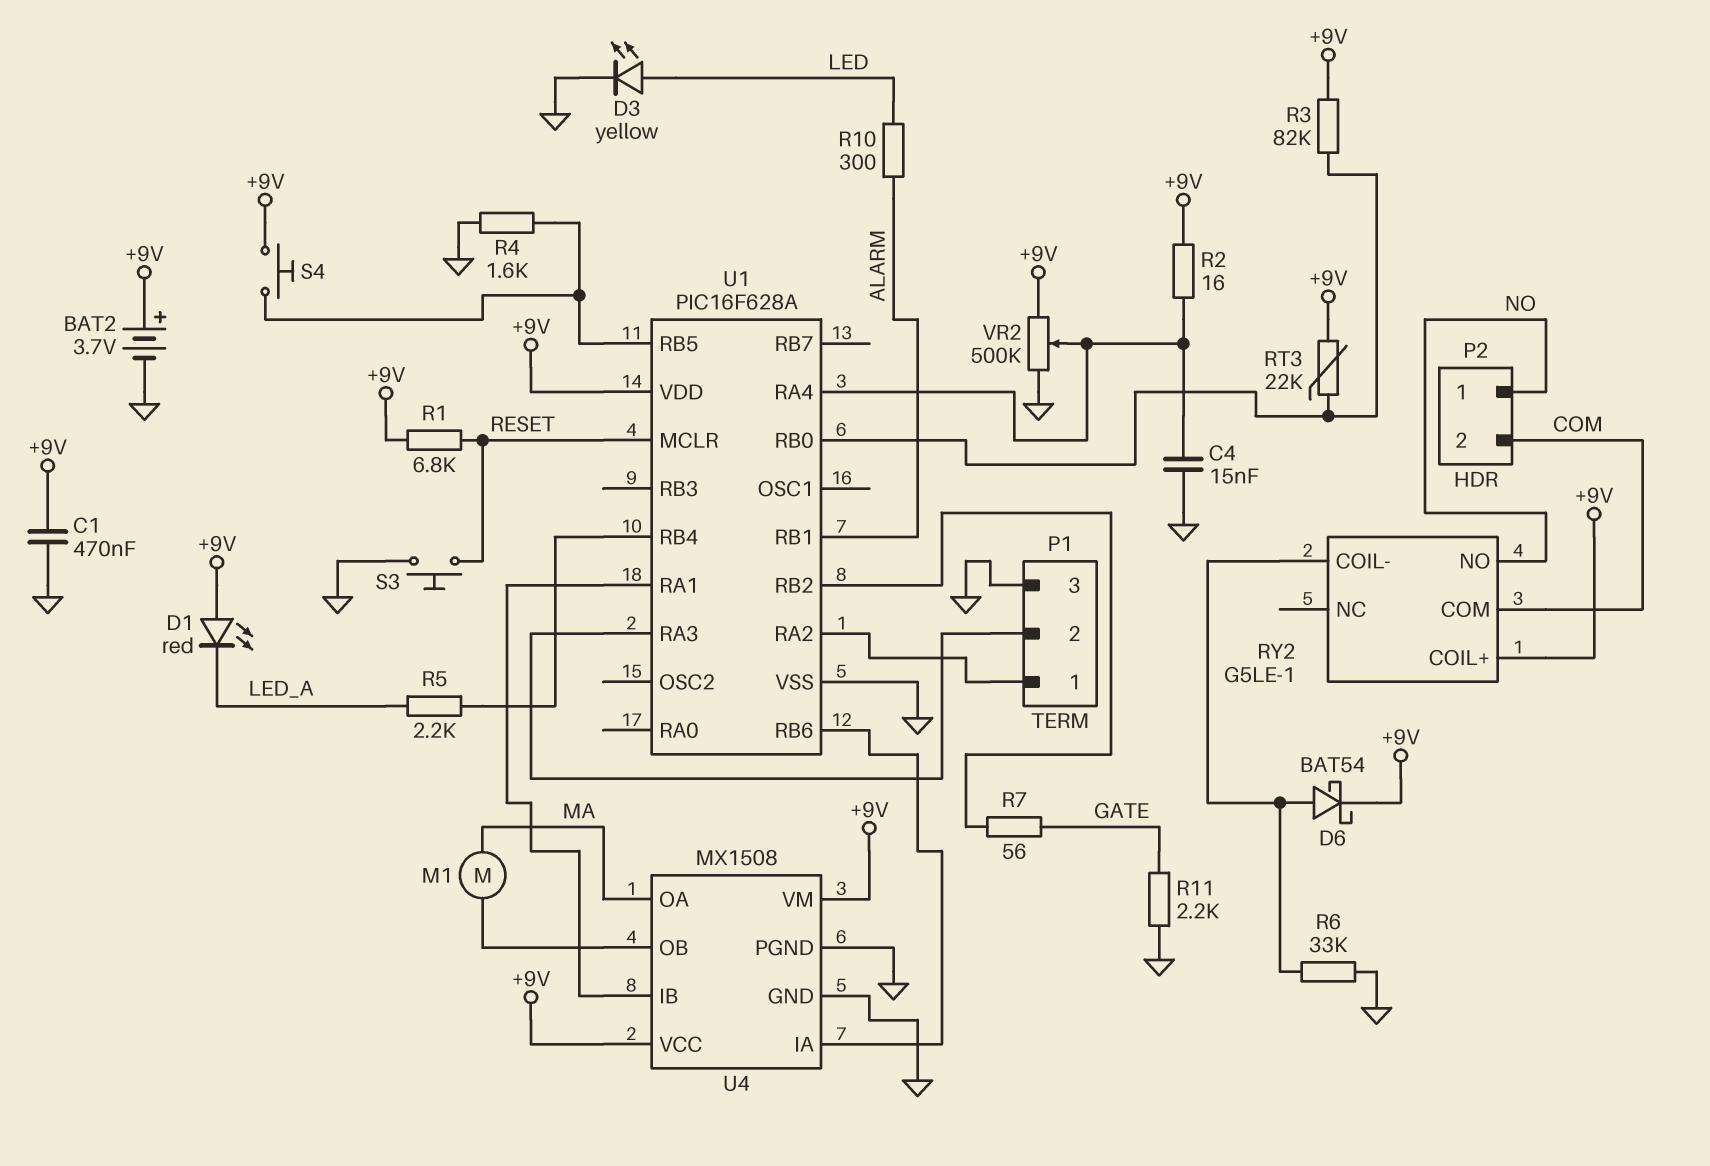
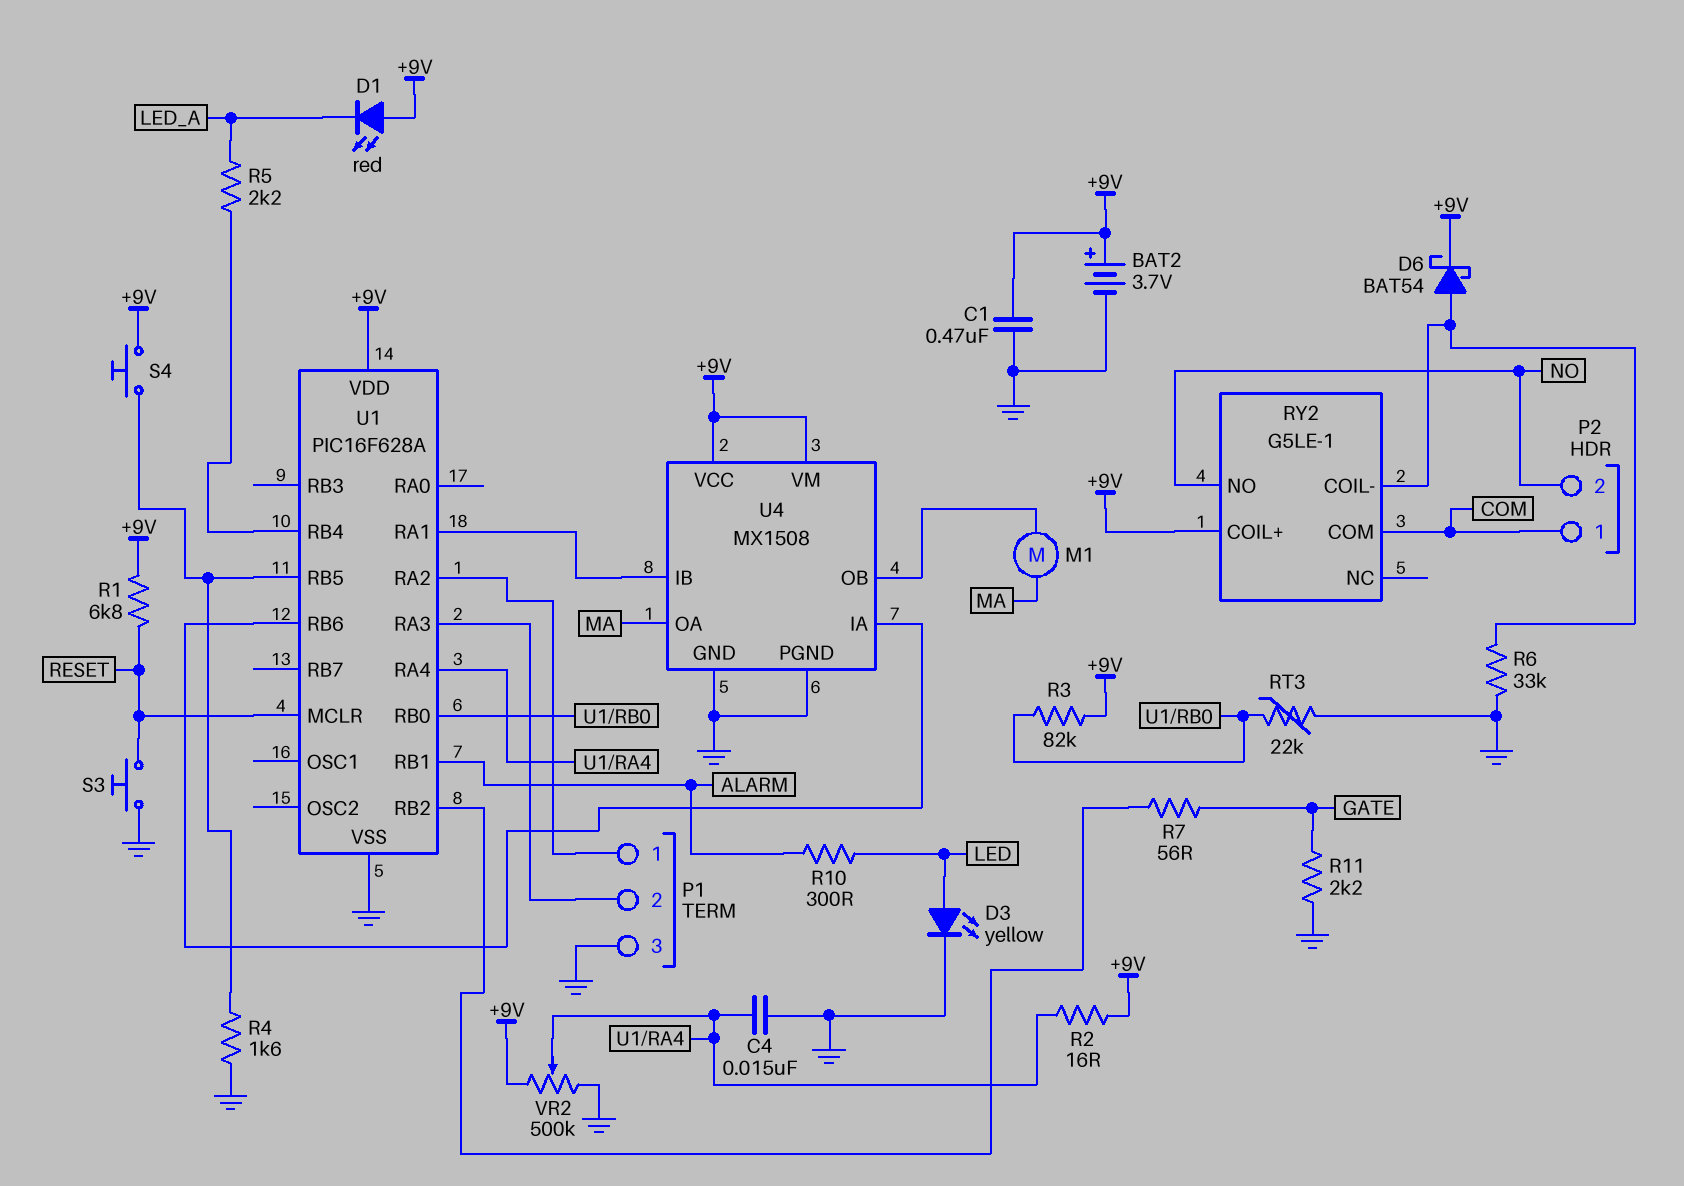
P2 pin 1: NO -> COM
P2 pin 2: COM -> NO
RT3: 22k (+9V, U1/RB0) -> 22k (GND, U1/RB0)

